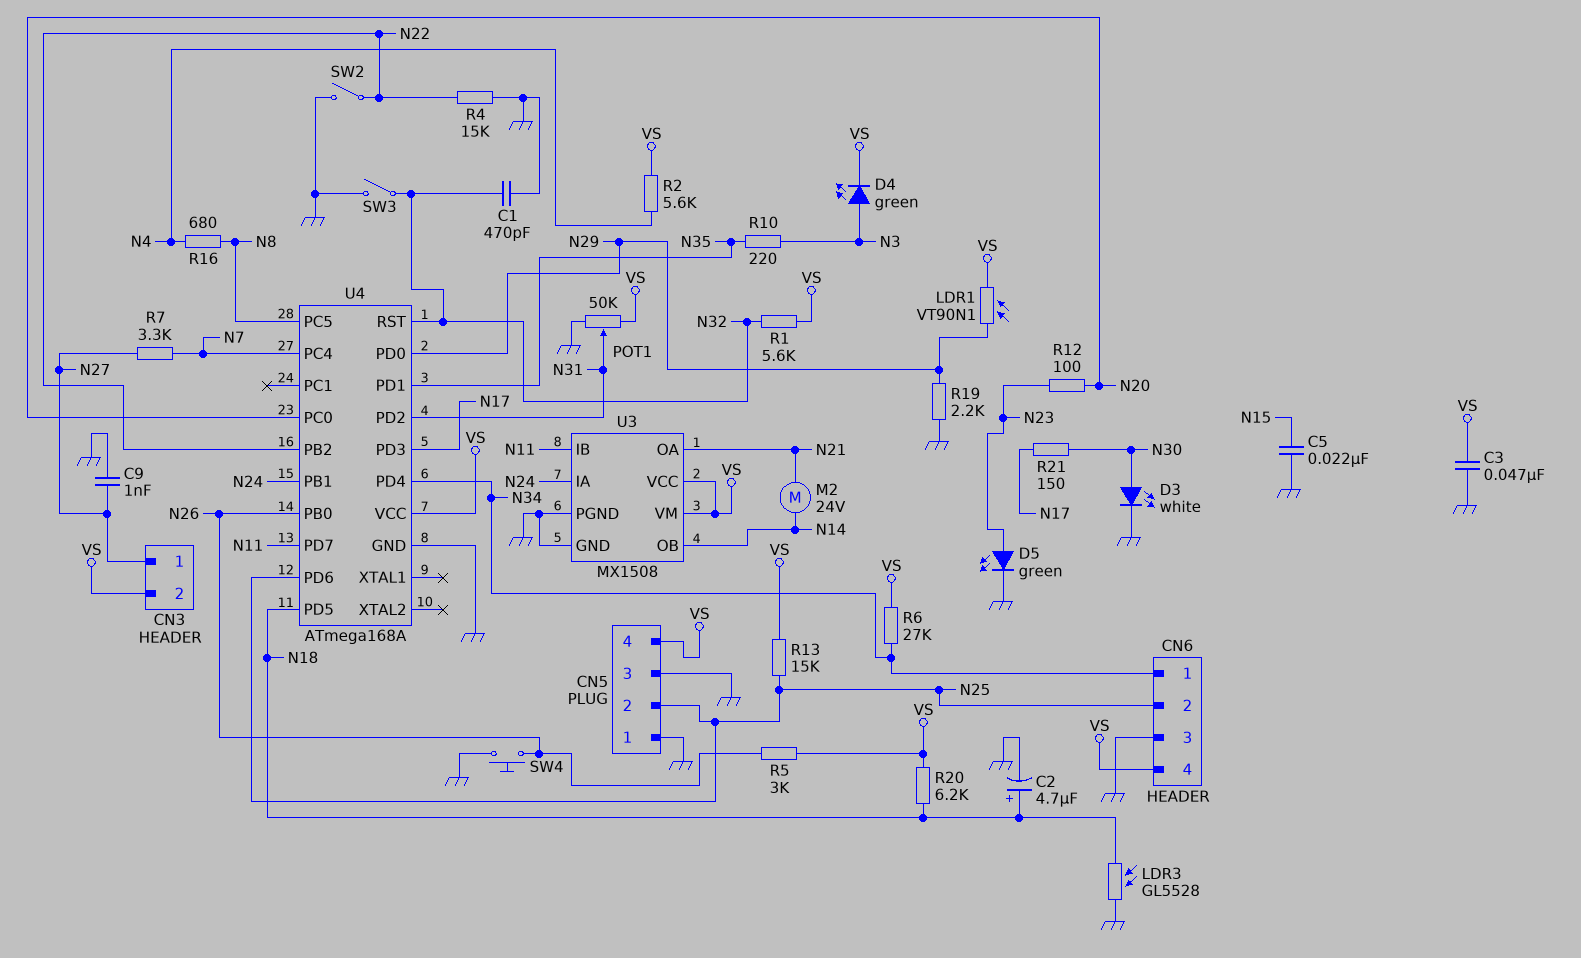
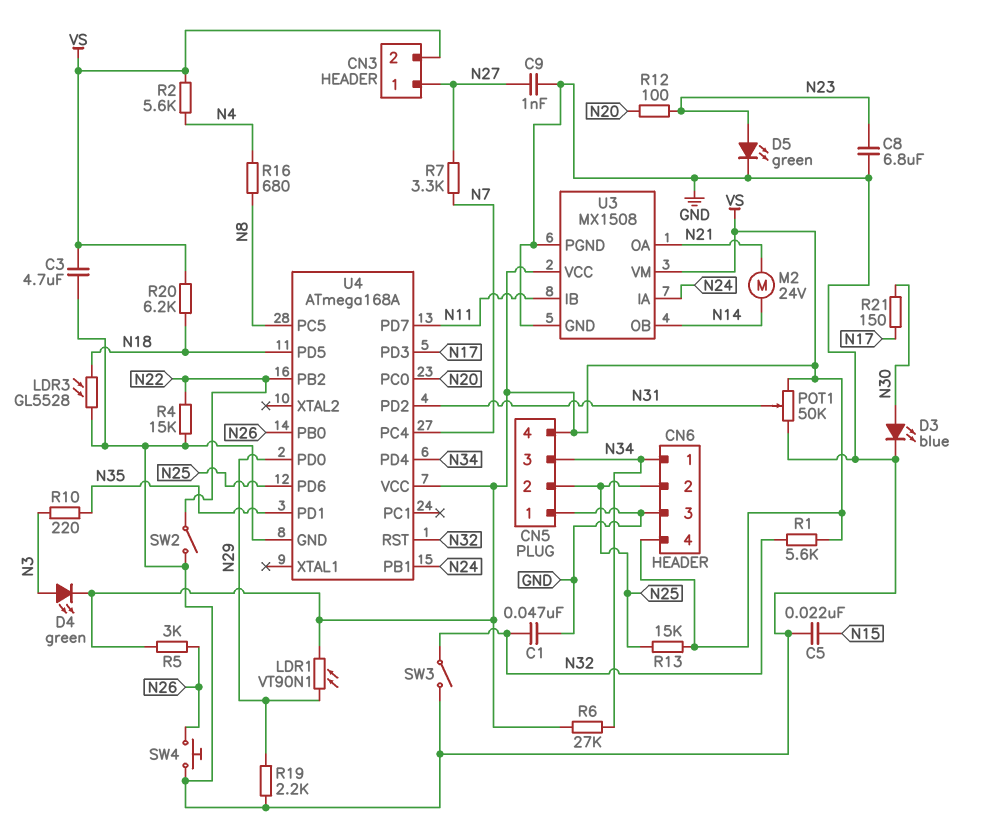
C1: 470pF (GND, N32) -> 47nF (GND, N32)
C2: 4.7uF (plus N18, minus GND) -> none
C3: 47nF (GND, VS) -> 4.7uF (GND, VS)
C8: none -> 6.8uF (GND, N23)
CN5 pin 3: GND -> N34
D3: LED white (A N30, K GND) -> LED blue (A N30, K GND)

